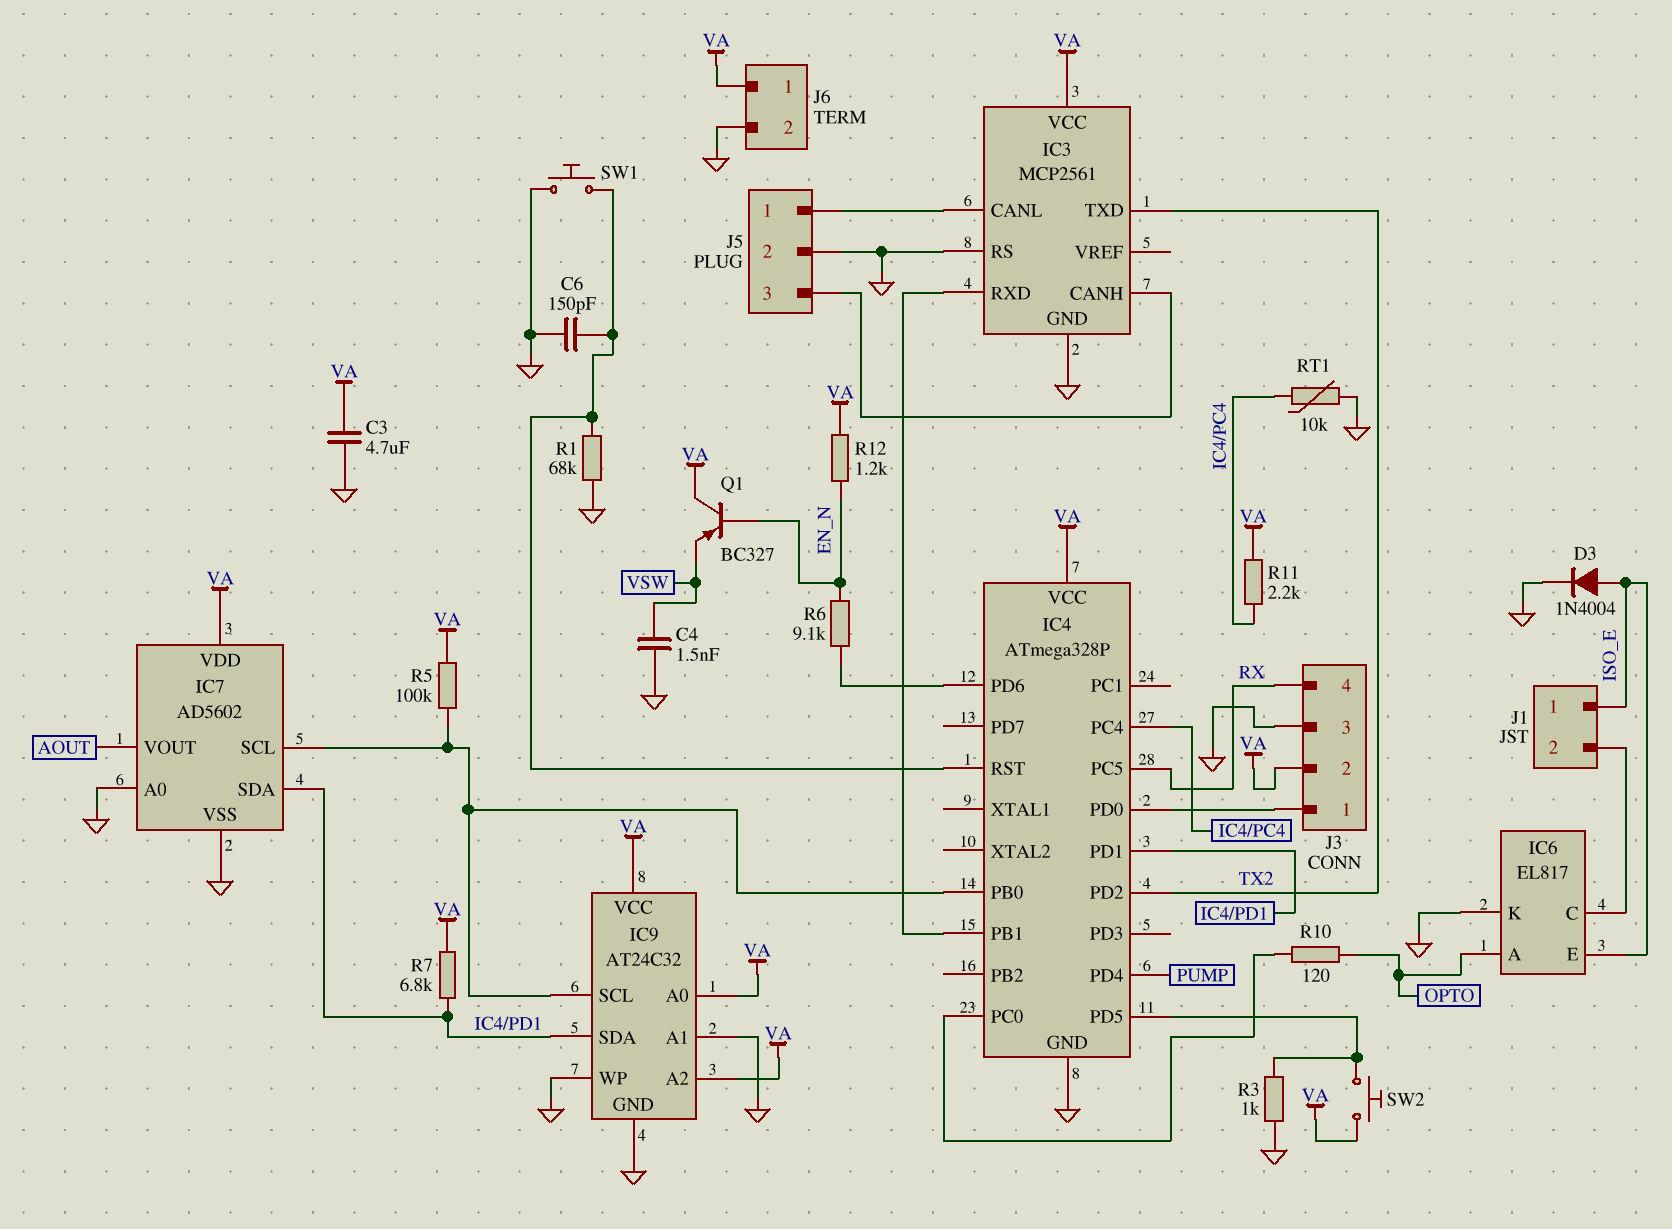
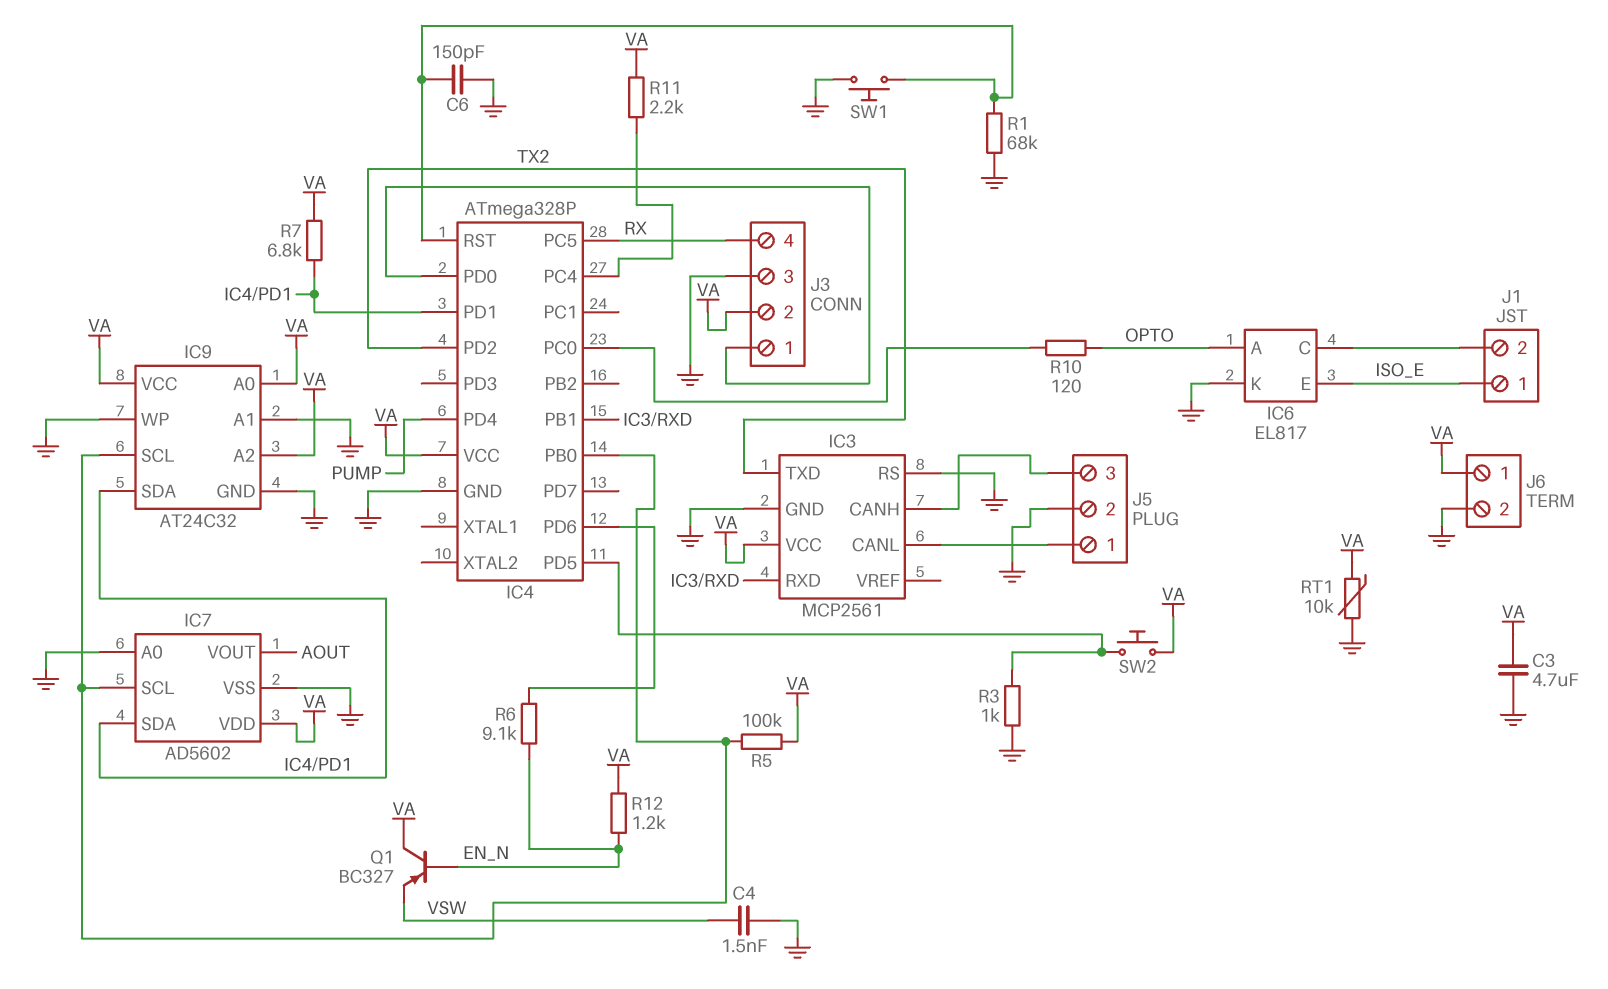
D3: diode 1N4004 (A ISO_E, K GND) -> none
RT1: 10k (GND, IC4/PC4) -> 10k (GND, VA)

